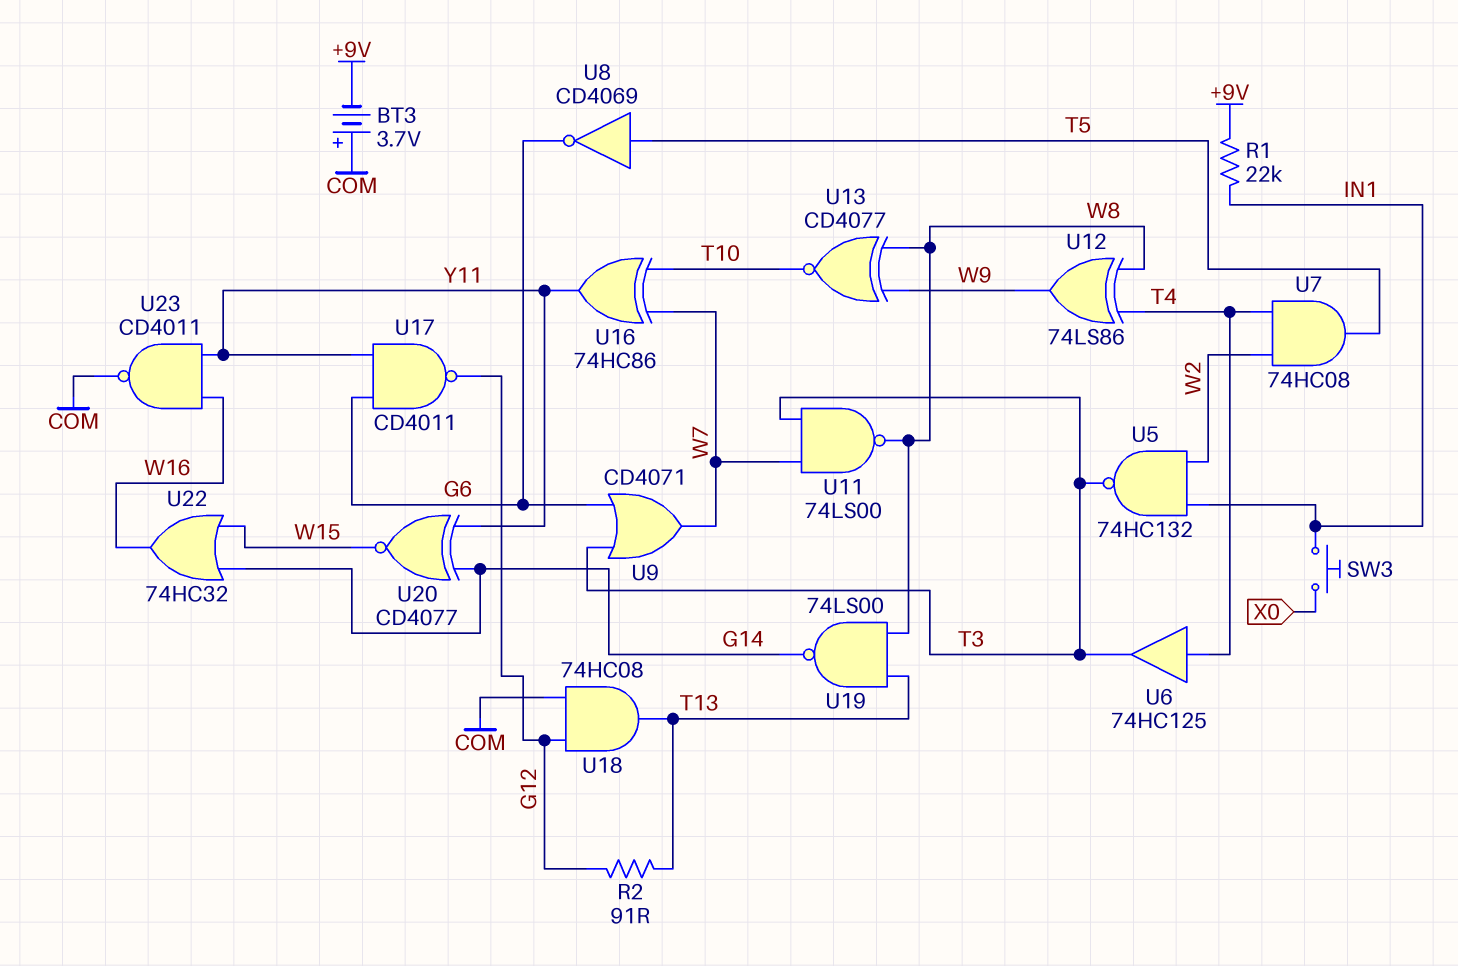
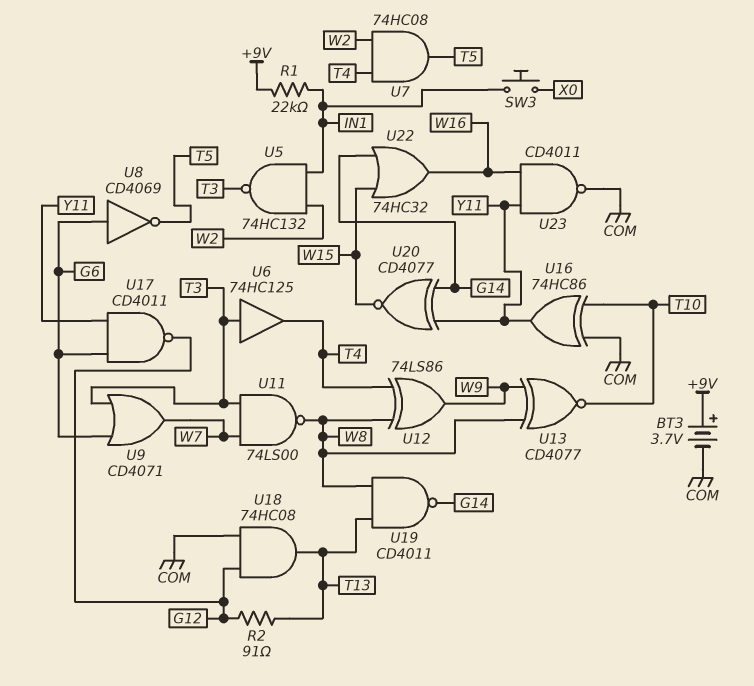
BT3: 3.7V (plus COM, minus +9V) -> 3.7V (plus +9V, minus COM)
U6: buffer 74HC125 (in T4, out T3) -> buffer 74HC125 (in T3, out T4)
U8: NOT CD4069 (in T5, out G6) -> NOT CD4069 (in G6, out T5)
U16: XOR 74HC86 (in T10, in W7, out Y11) -> XOR 74HC86 (in COM, in T10, out Y11)
U19: NAND 74LS00 (in T13, in W8, out G14) -> NAND CD4011 (in T13, in W8, out G14)

